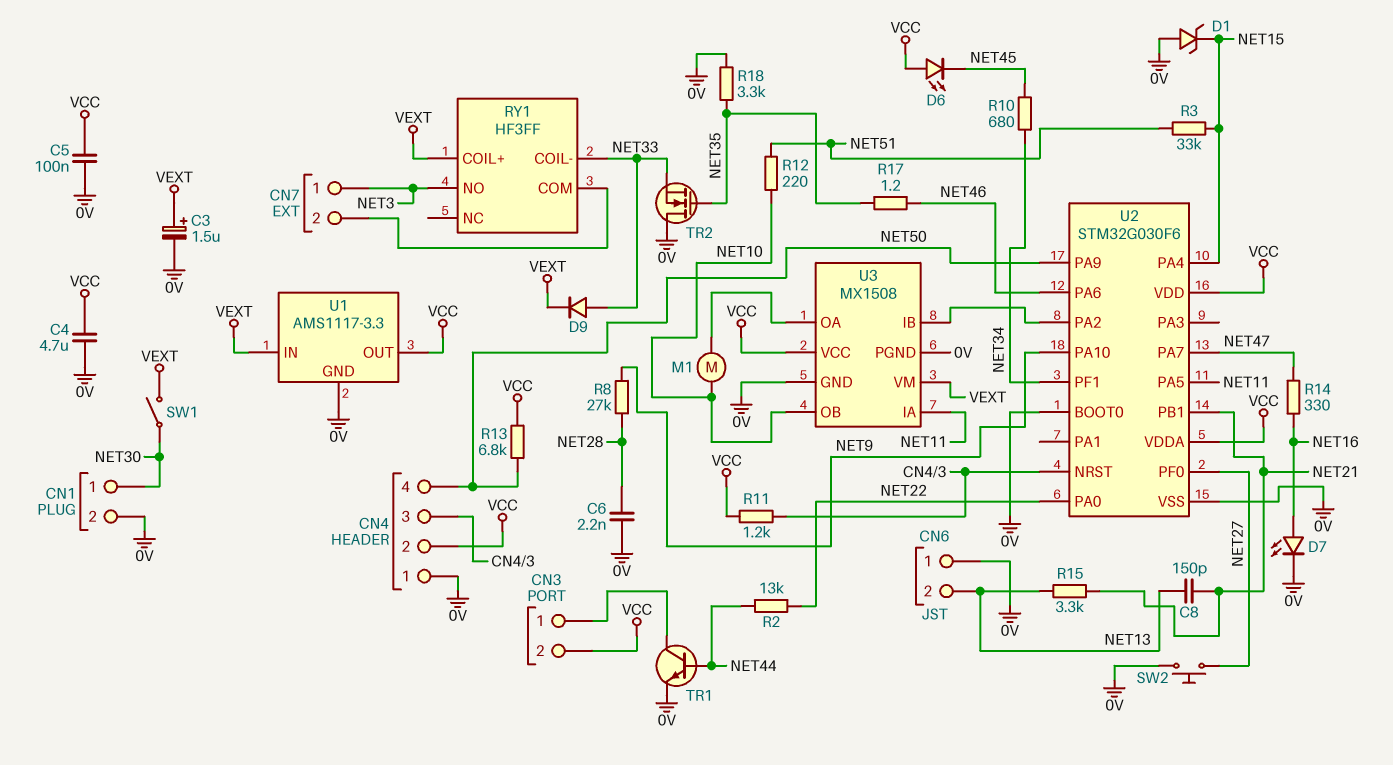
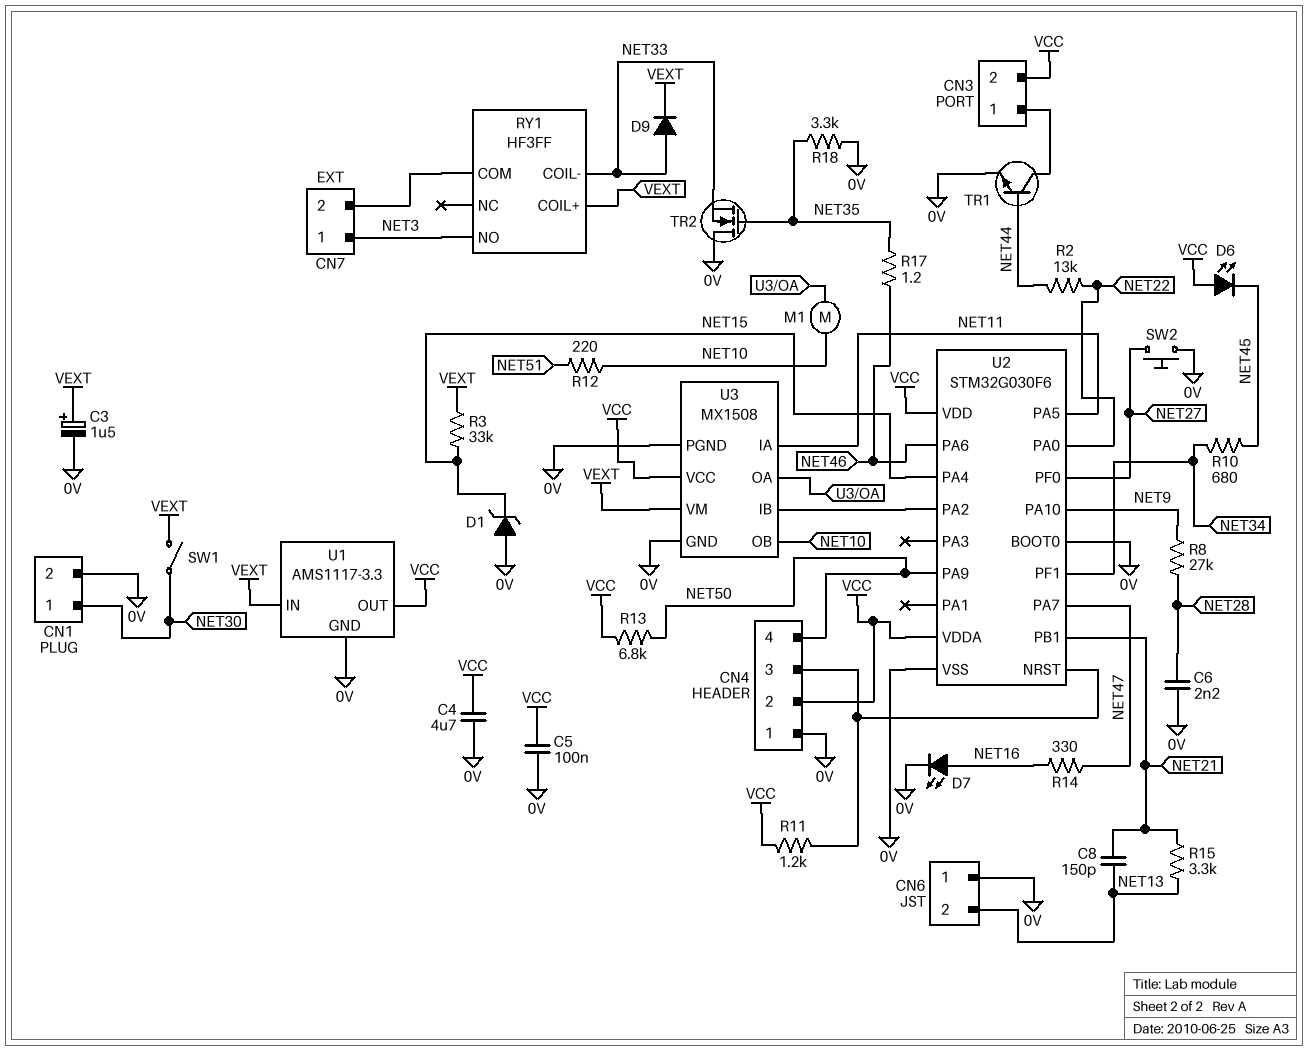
R3: 33k (NET15, NET51) -> 33k (NET15, VEXT)

